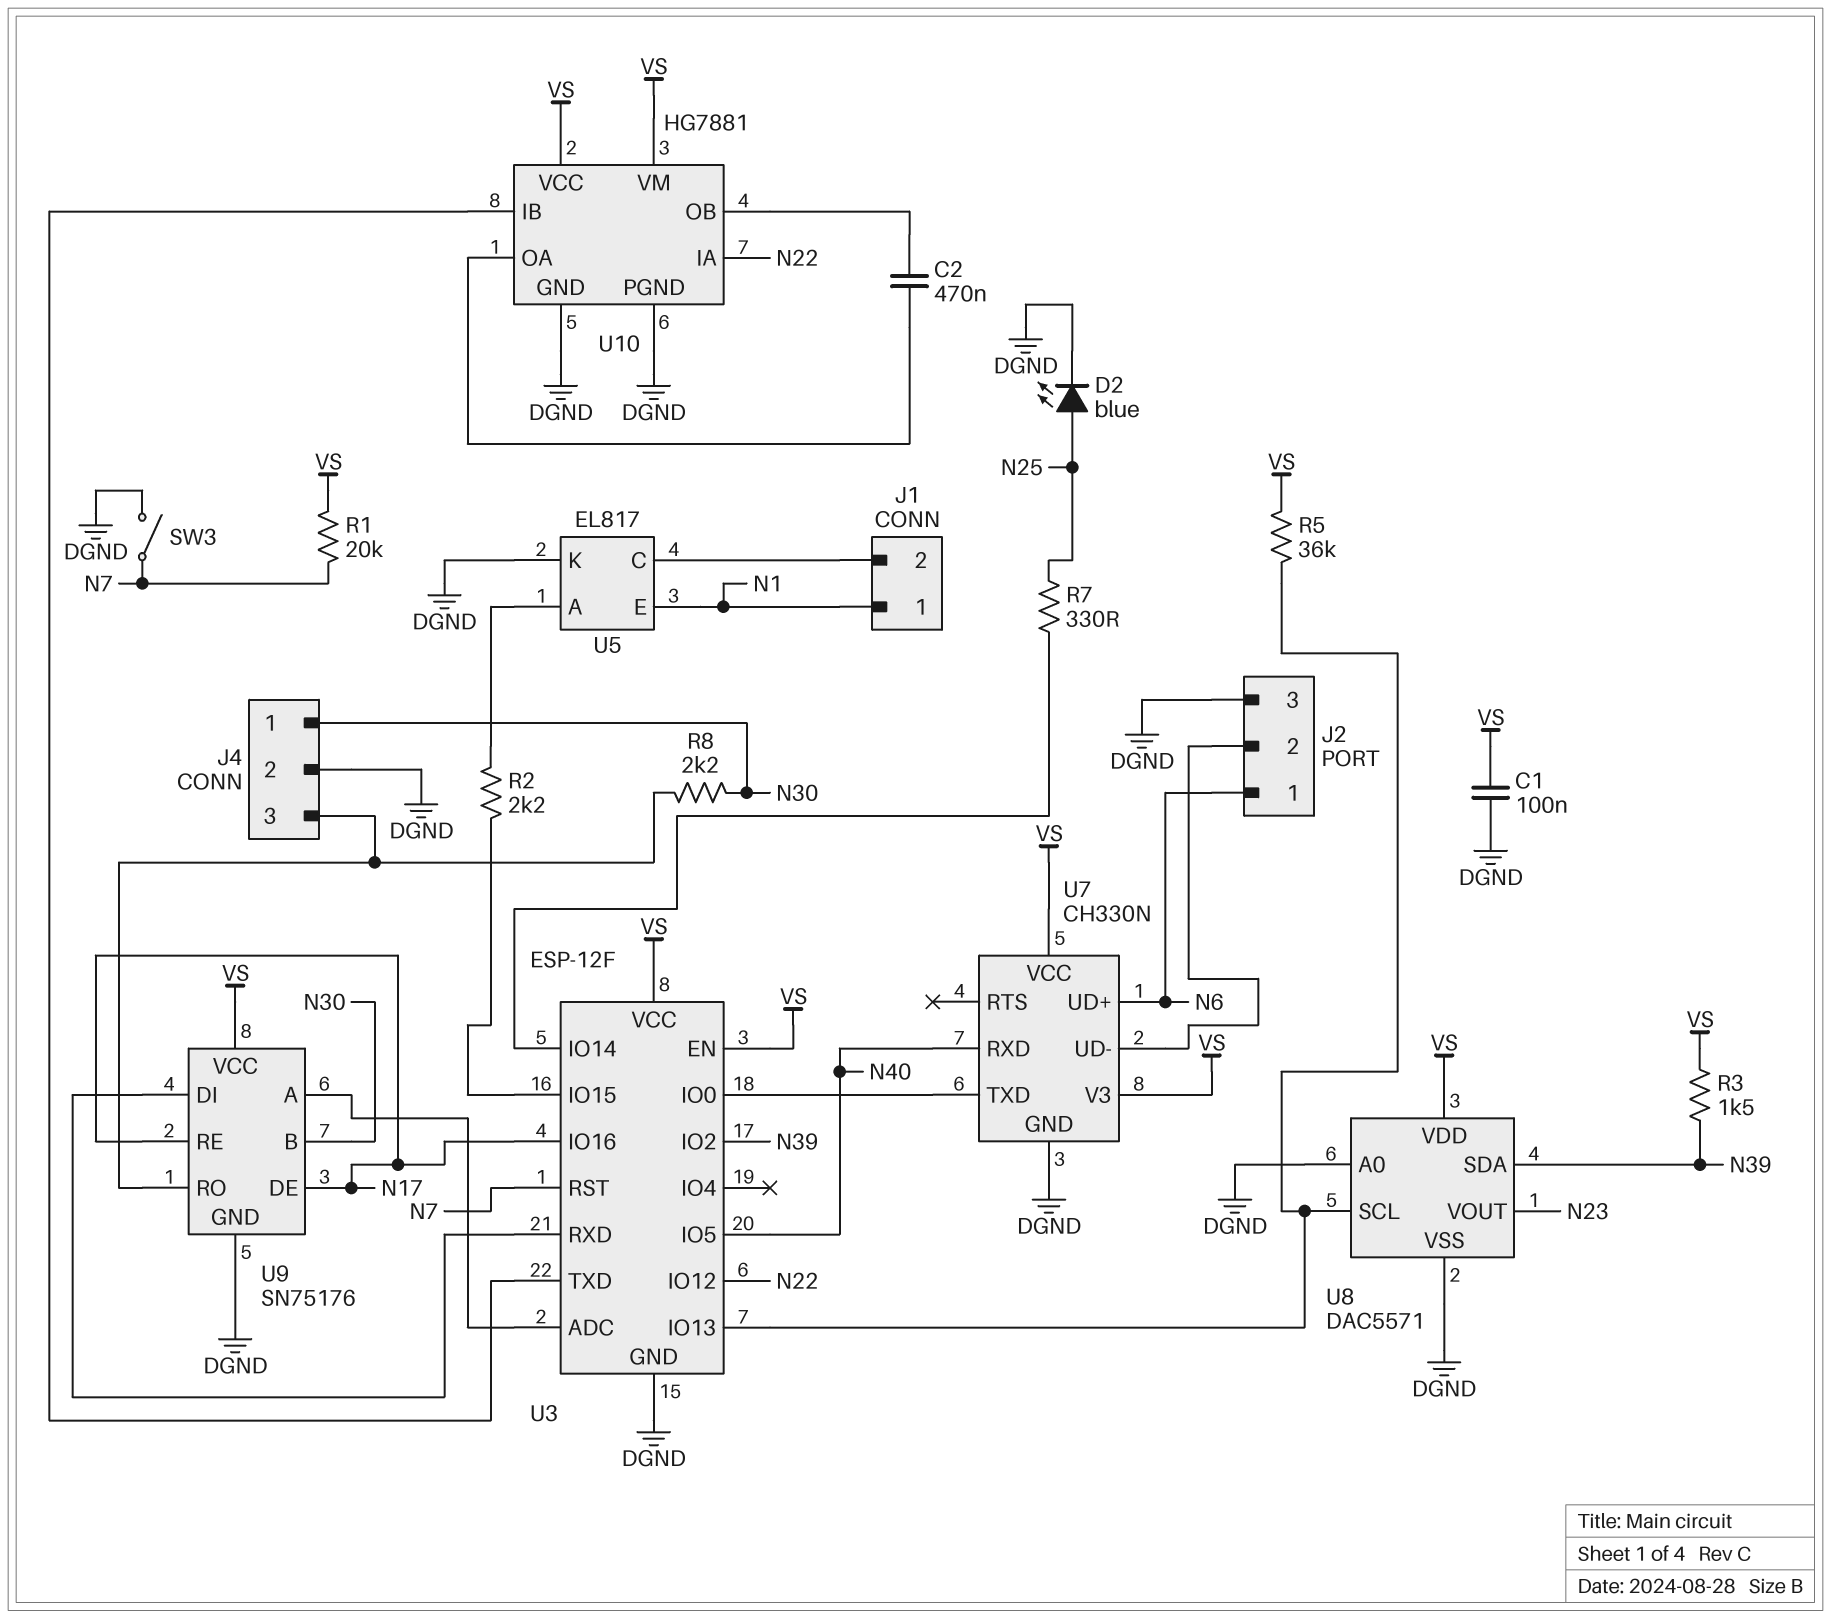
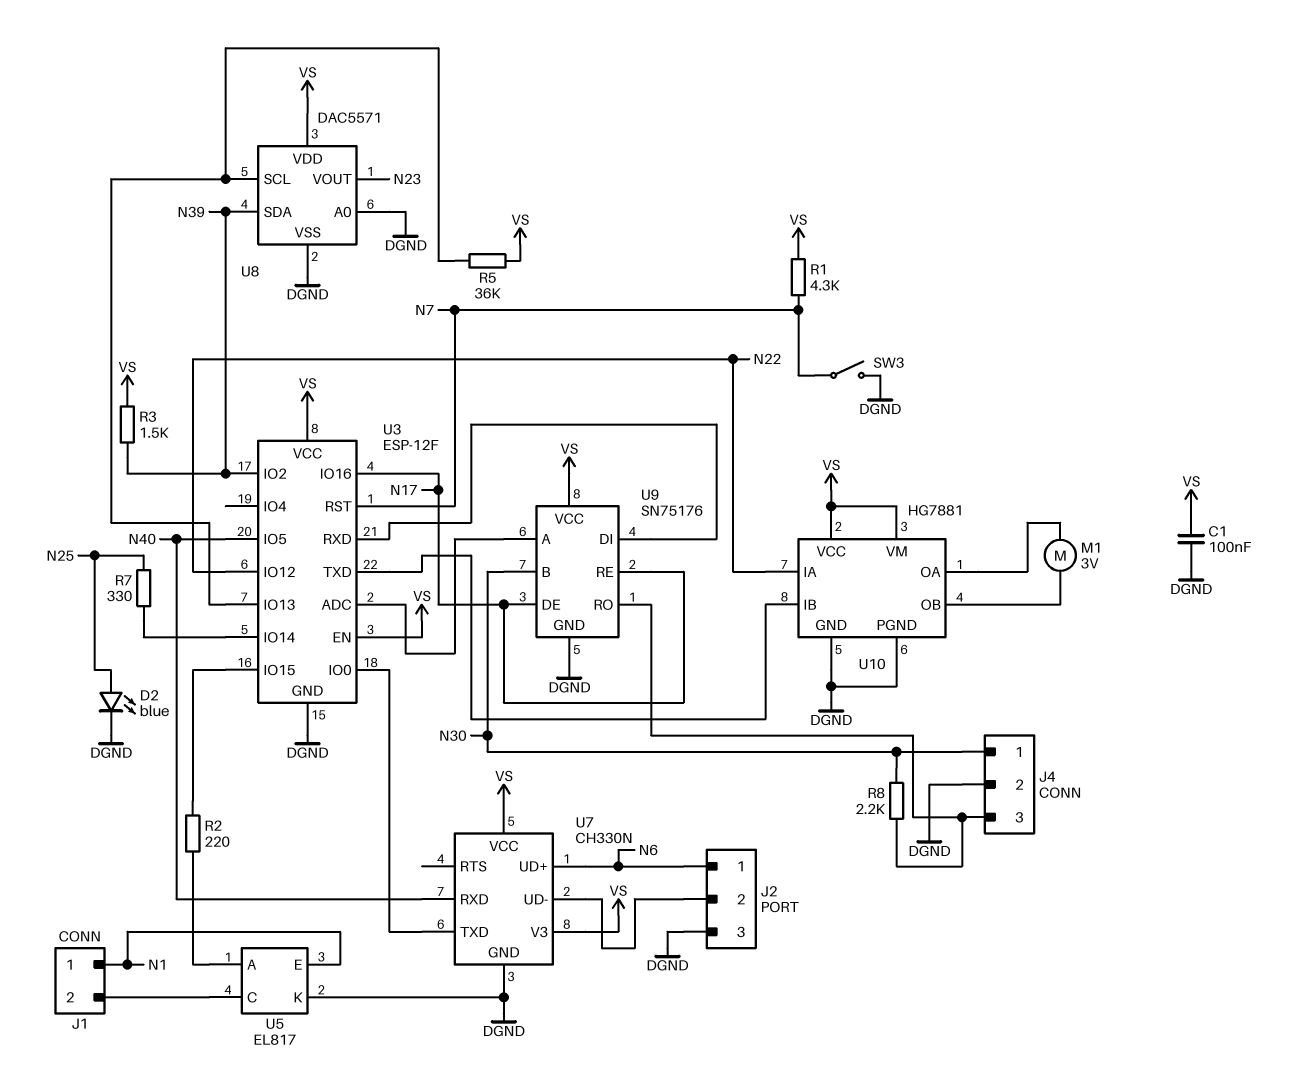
C2: 470nF (U10/OA, U10/OB) -> none
M1: none -> motor 3V (U10/OA, U10/OB)
R1: 20k (N7, VS) -> 4.3k (N7, VS)
R2: 2.2k (U3/IO15, U5/A) -> 220 (U3/IO15, U5/A)

